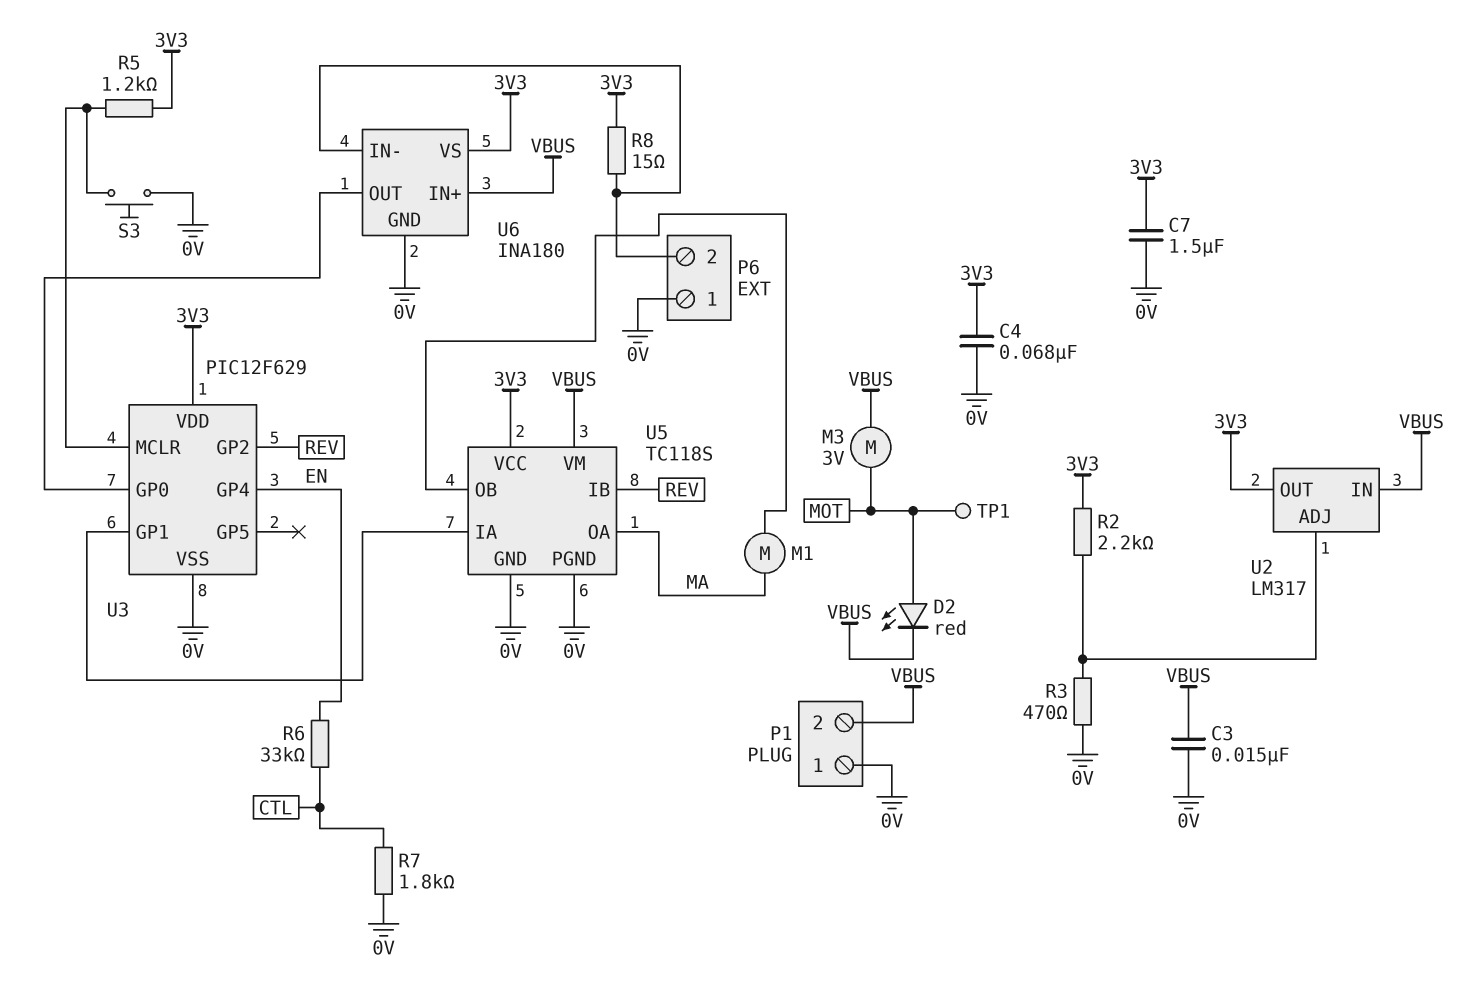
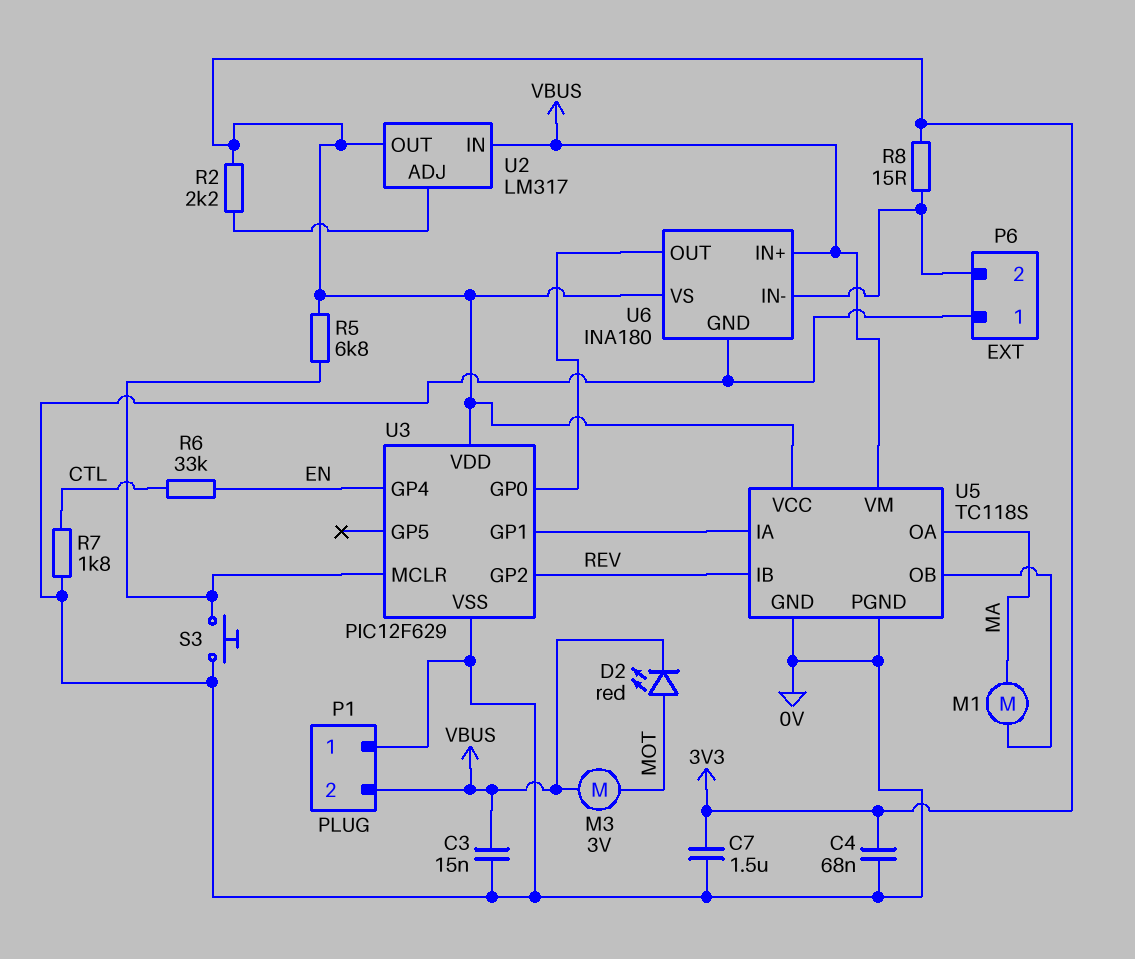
R3: 470 (0V, U2/ADJ) -> none
R5: 1.2k (3V3, U3/MCLR) -> 6.8k (3V3, U3/MCLR)
TP1: test point (MOT) -> none

